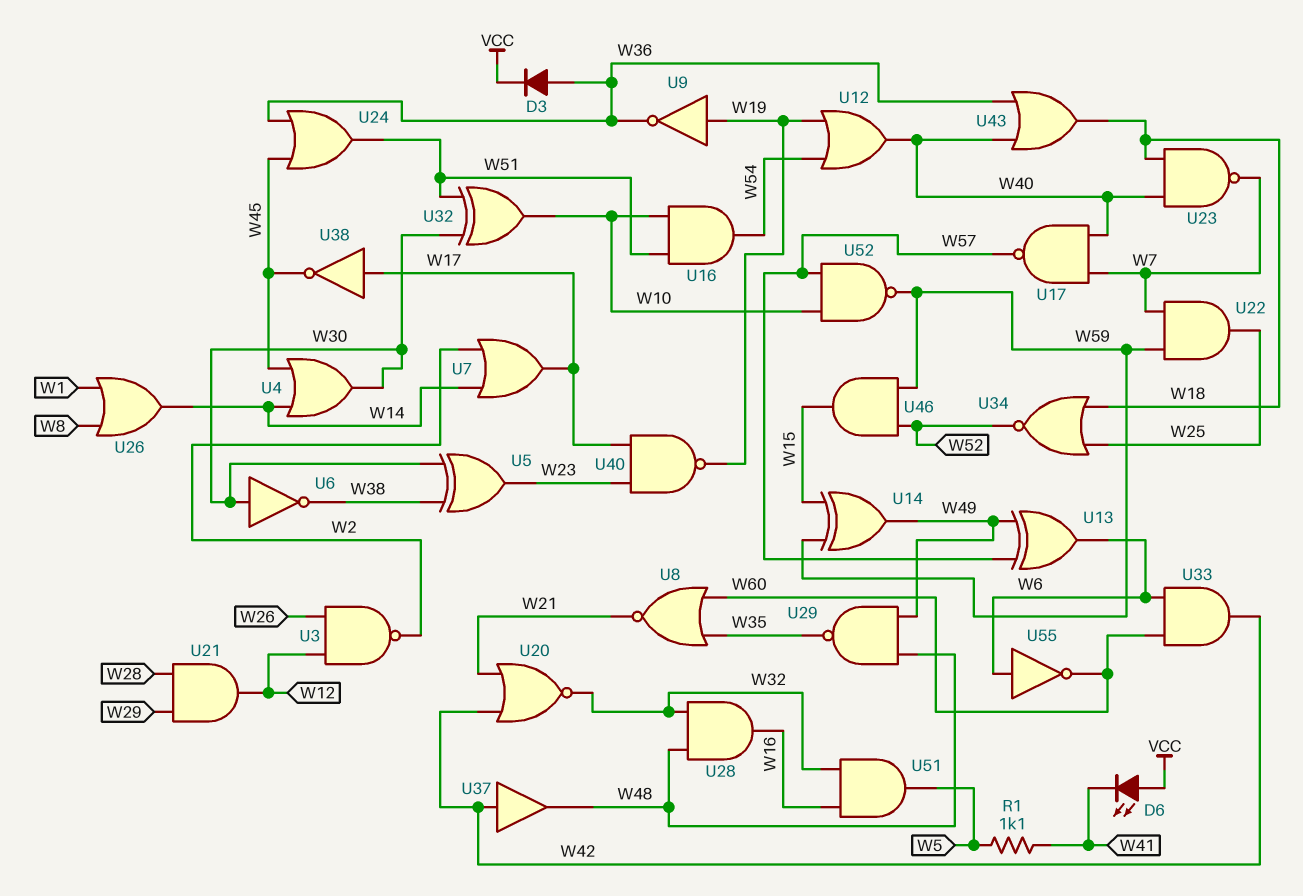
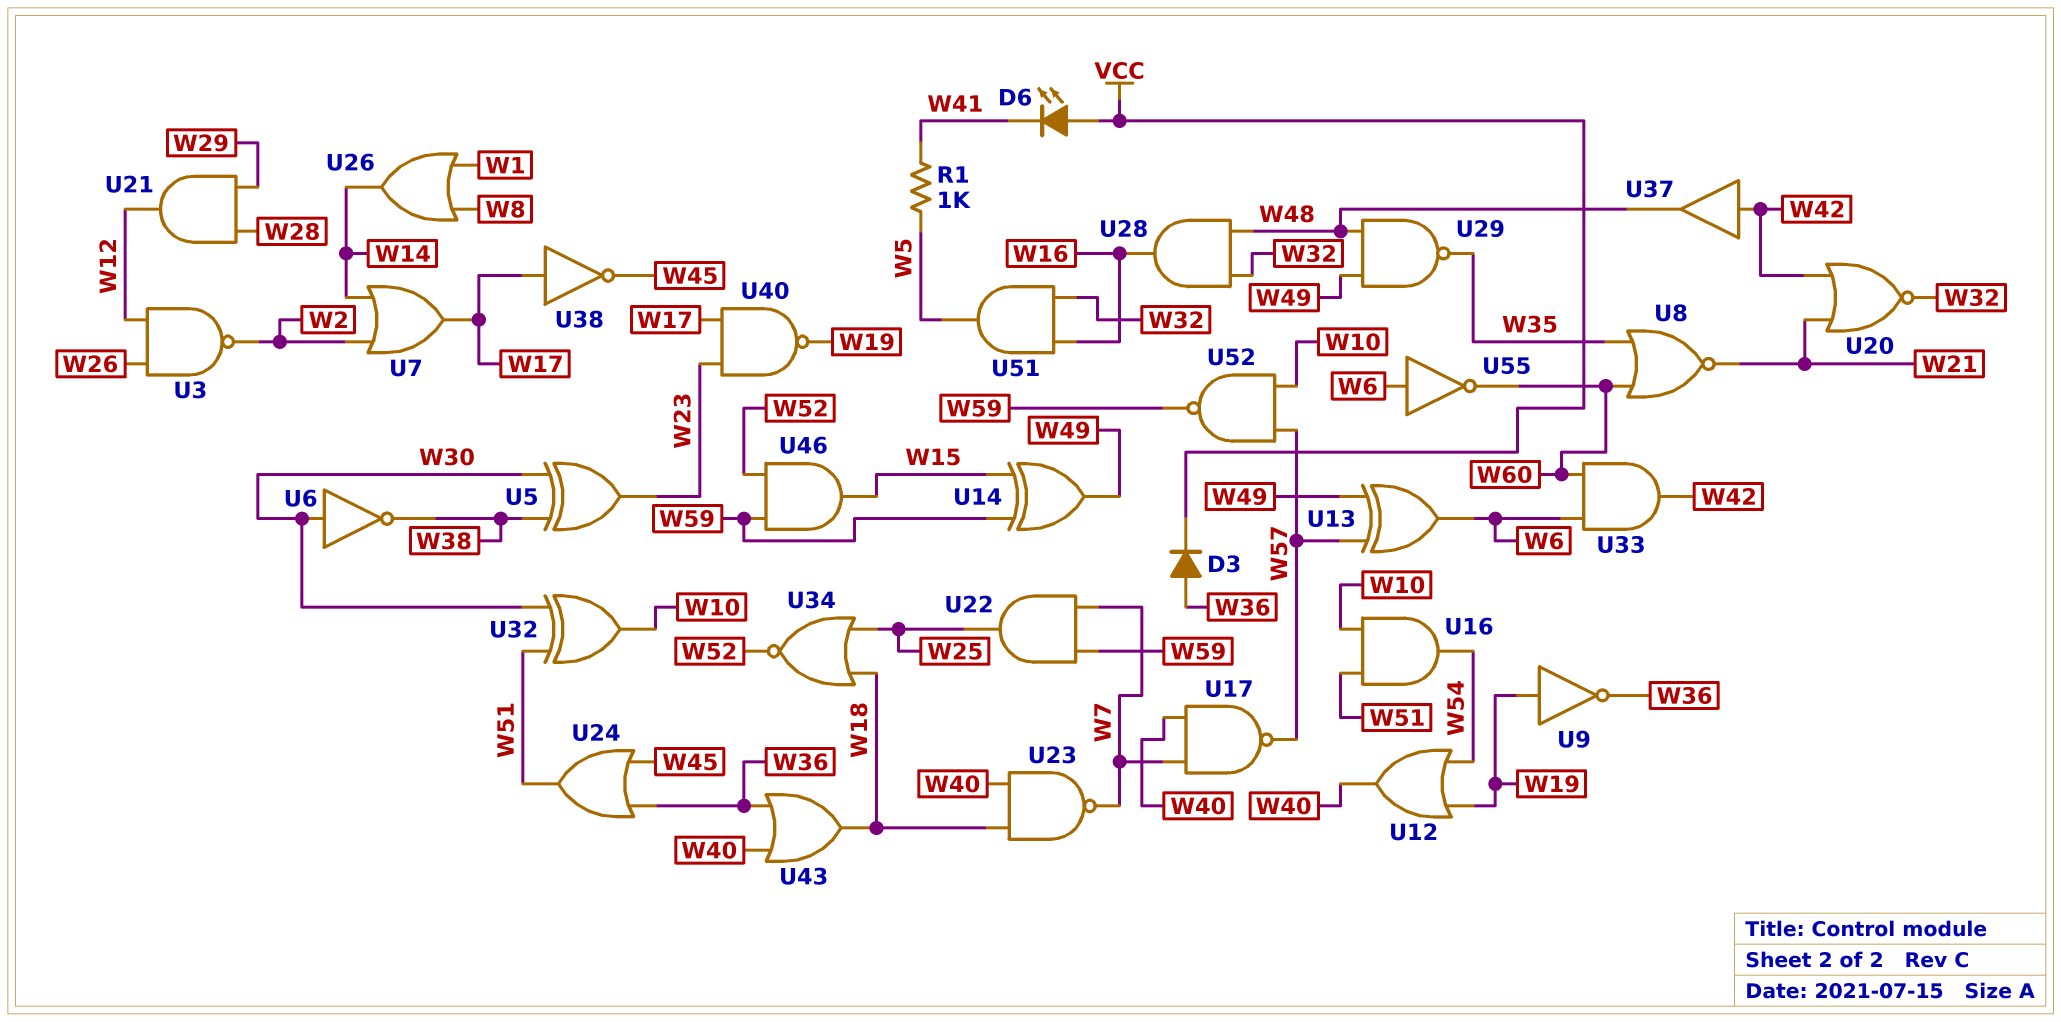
R1: 1.1k (W5, W41) -> 1k (W5, W41)
U4: OR (in W14, in W45, out W30) -> none

